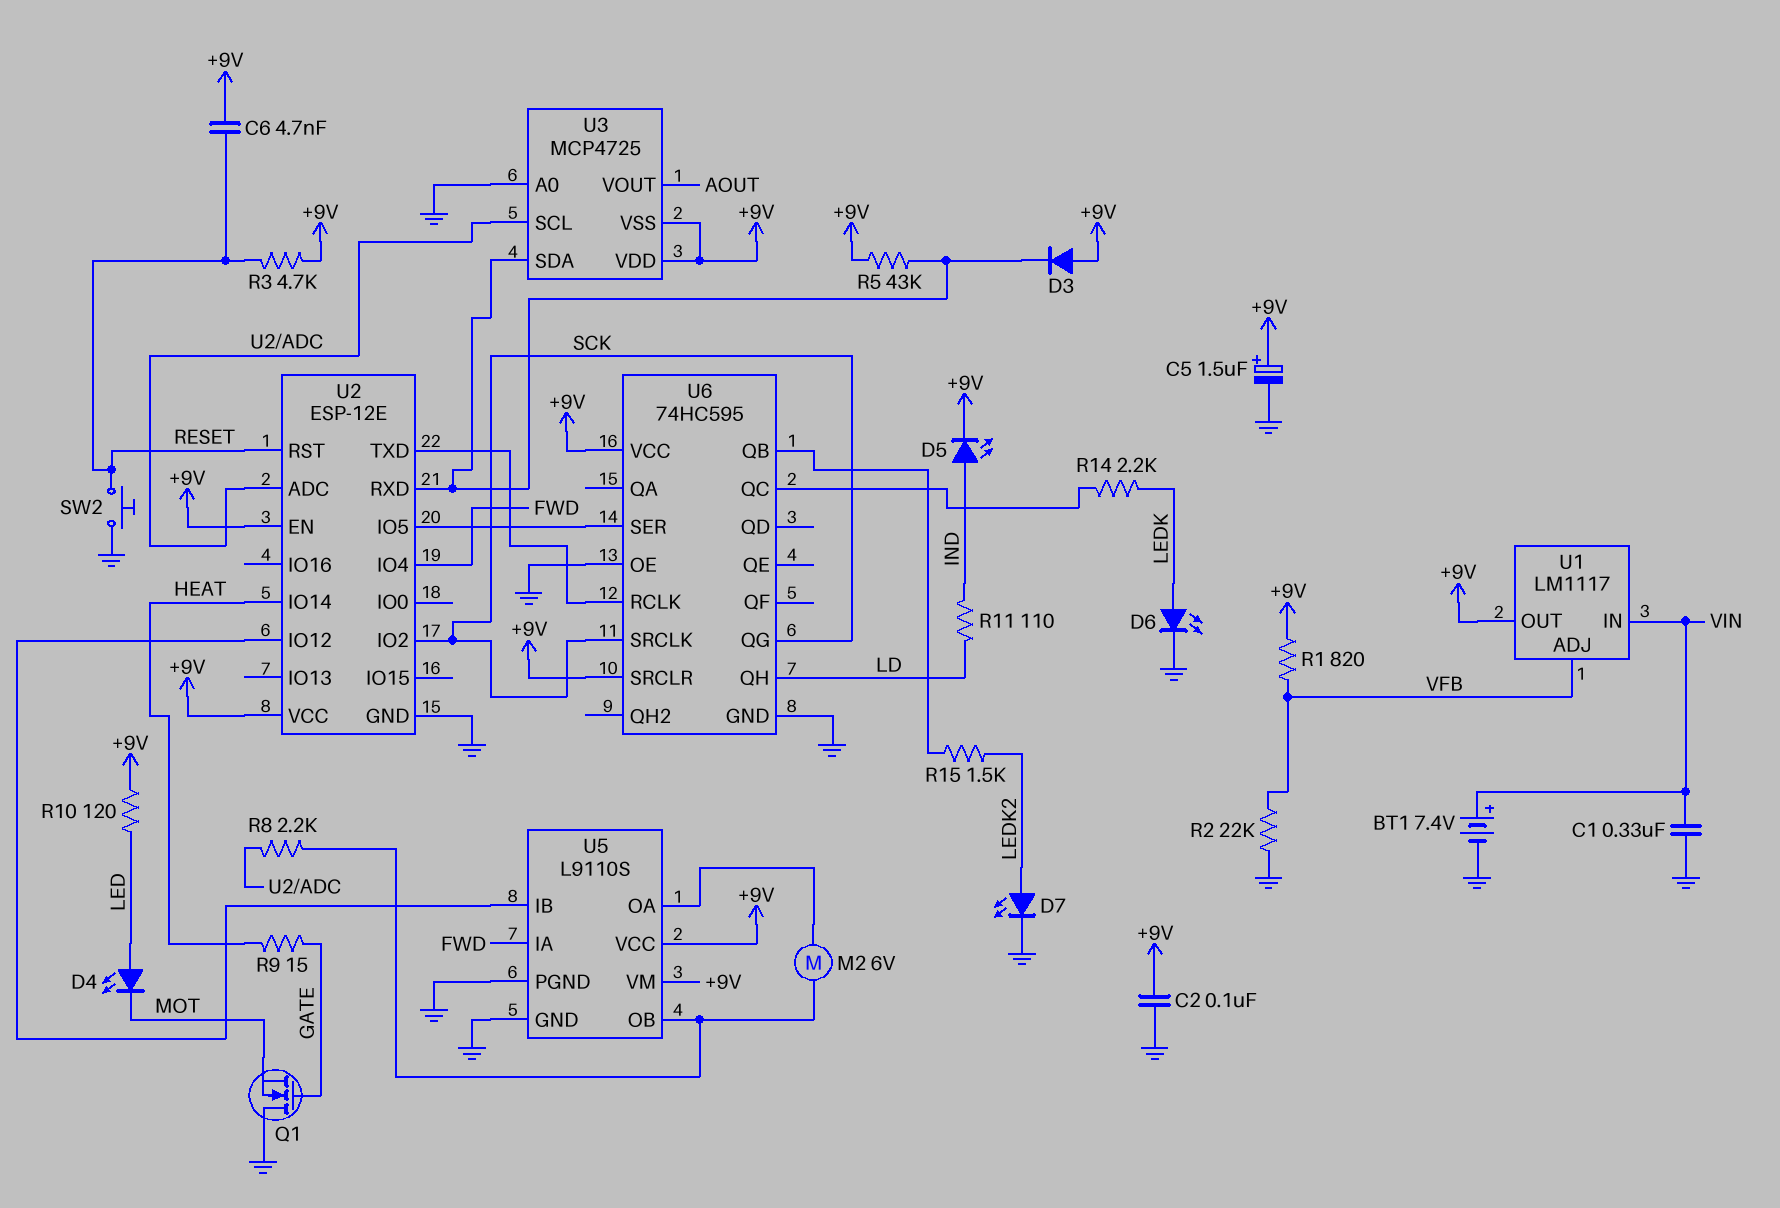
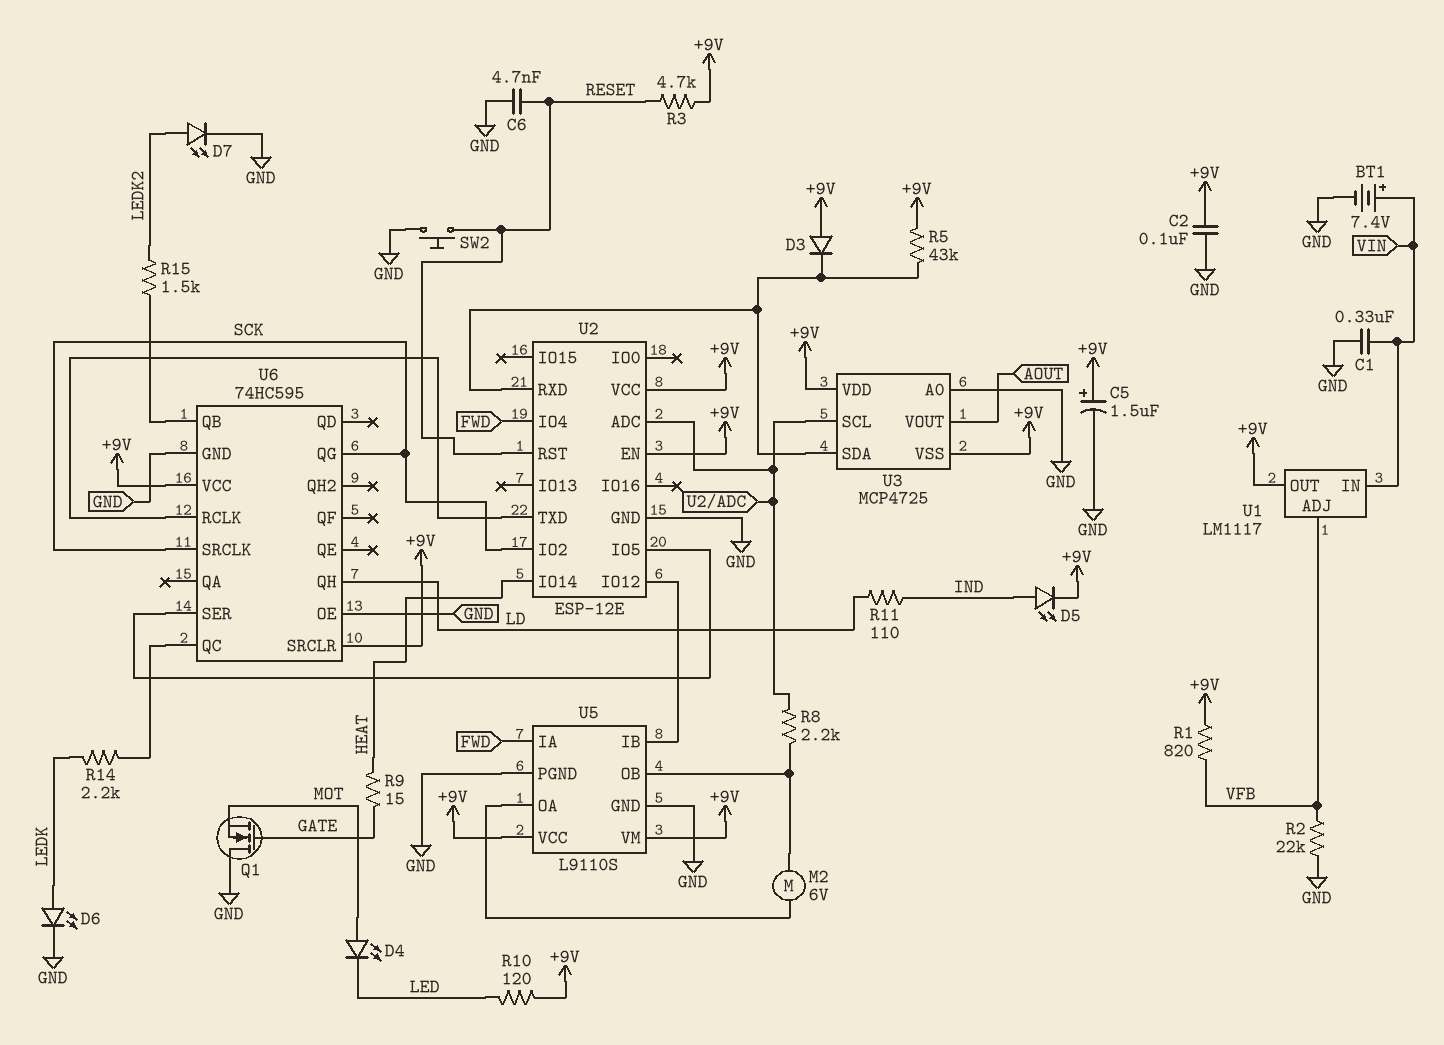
C6: 4.7nF (+9V, RESET) -> 4.7nF (GND, RESET)
D4: LED (A LED, K MOT) -> LED (A MOT, K LED)

